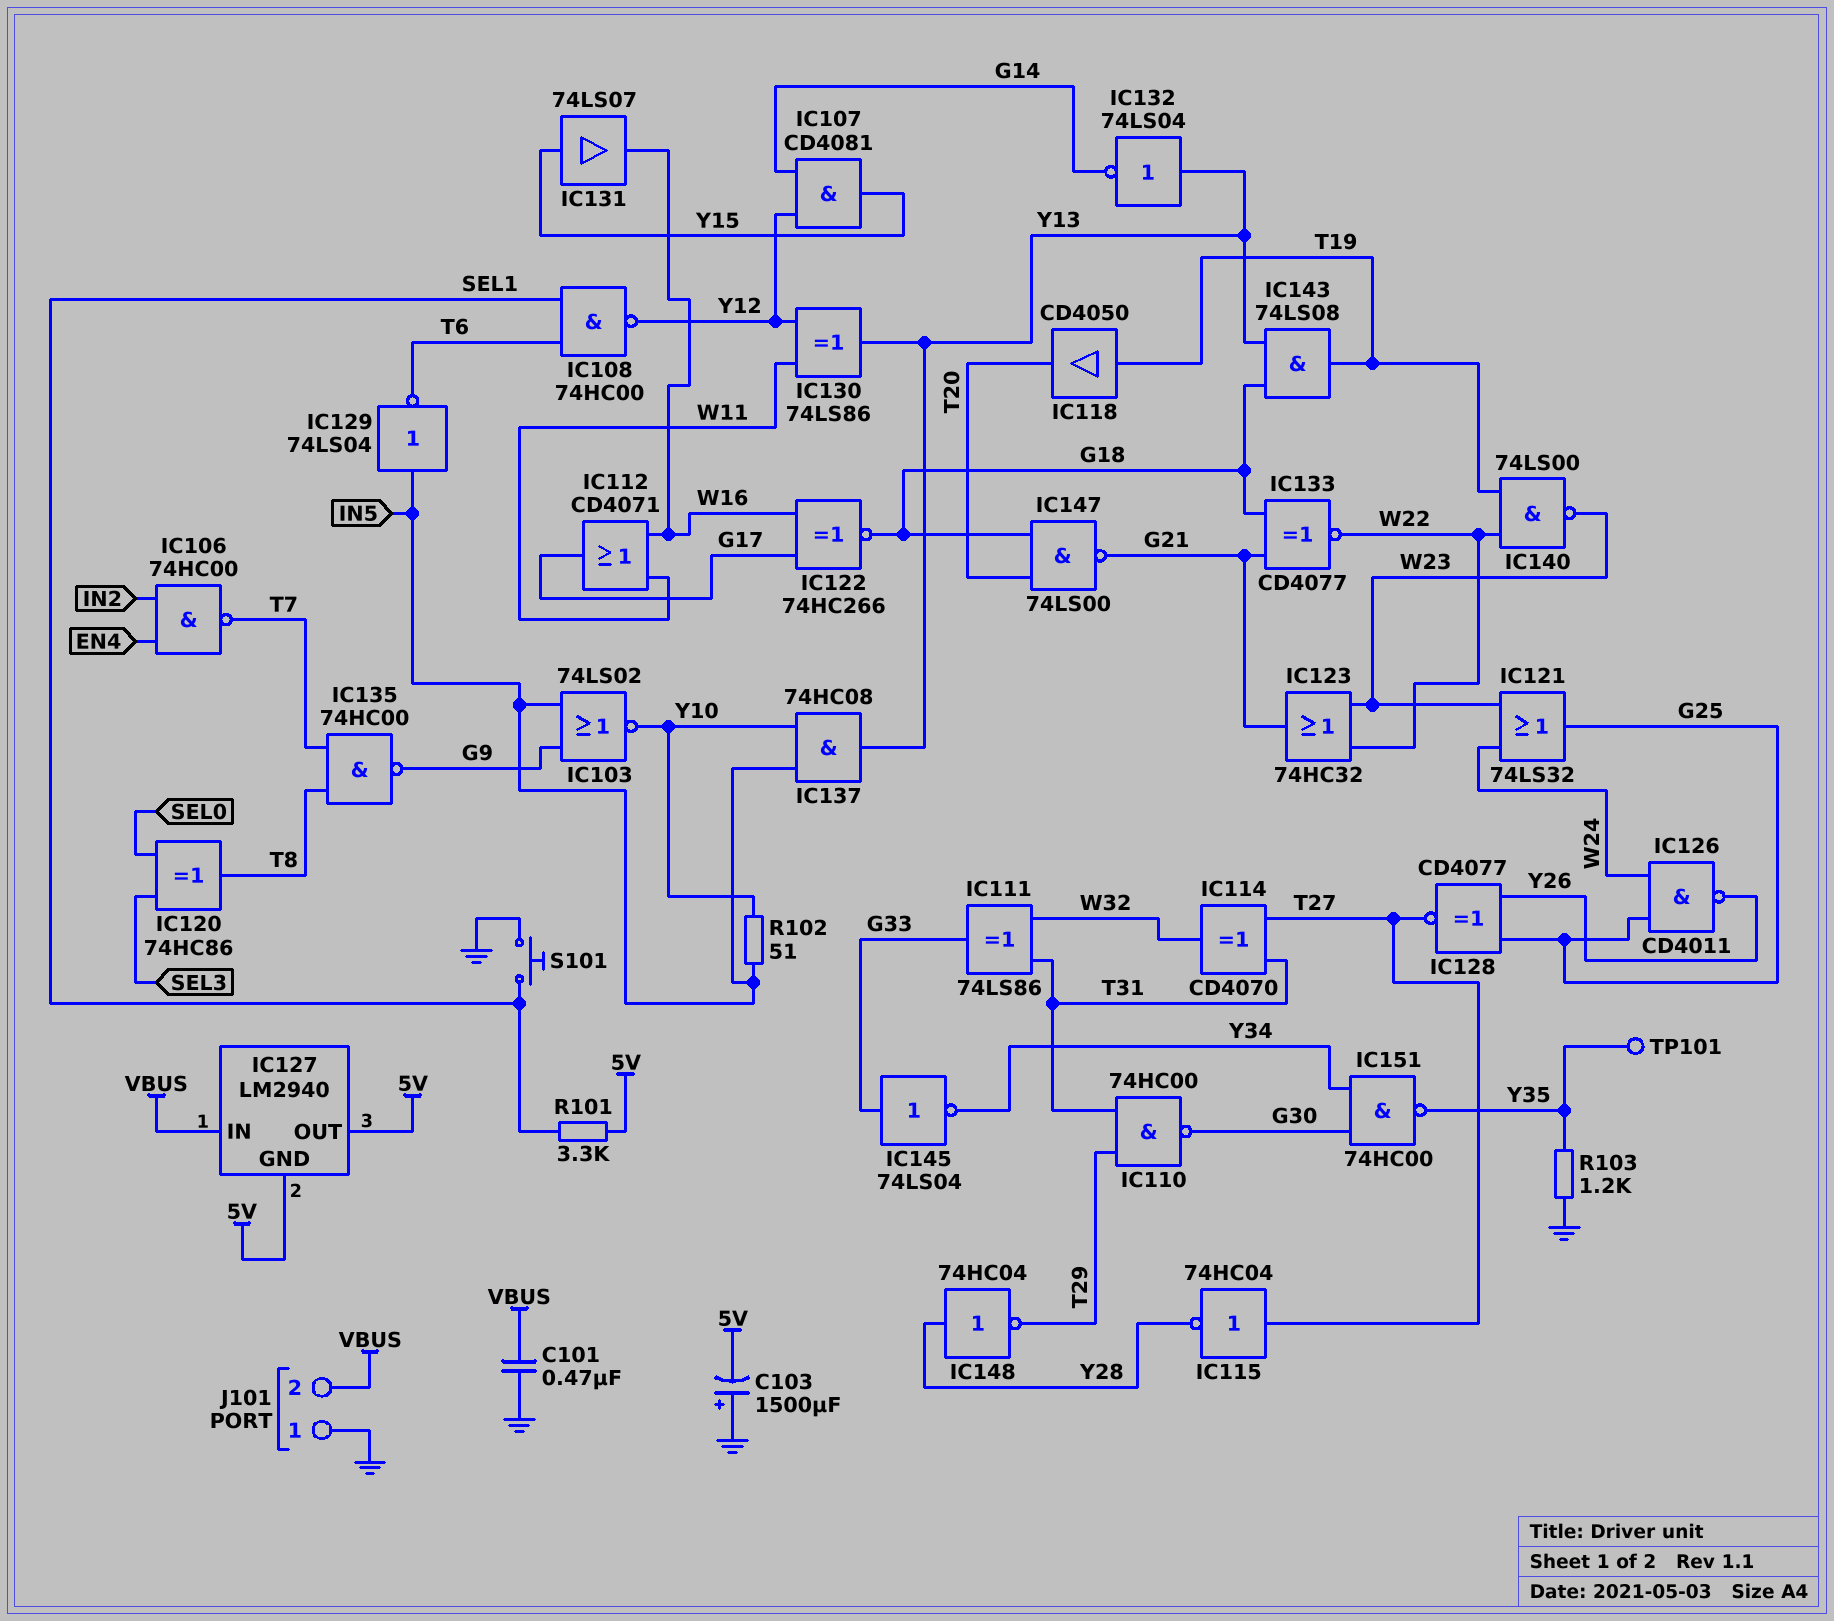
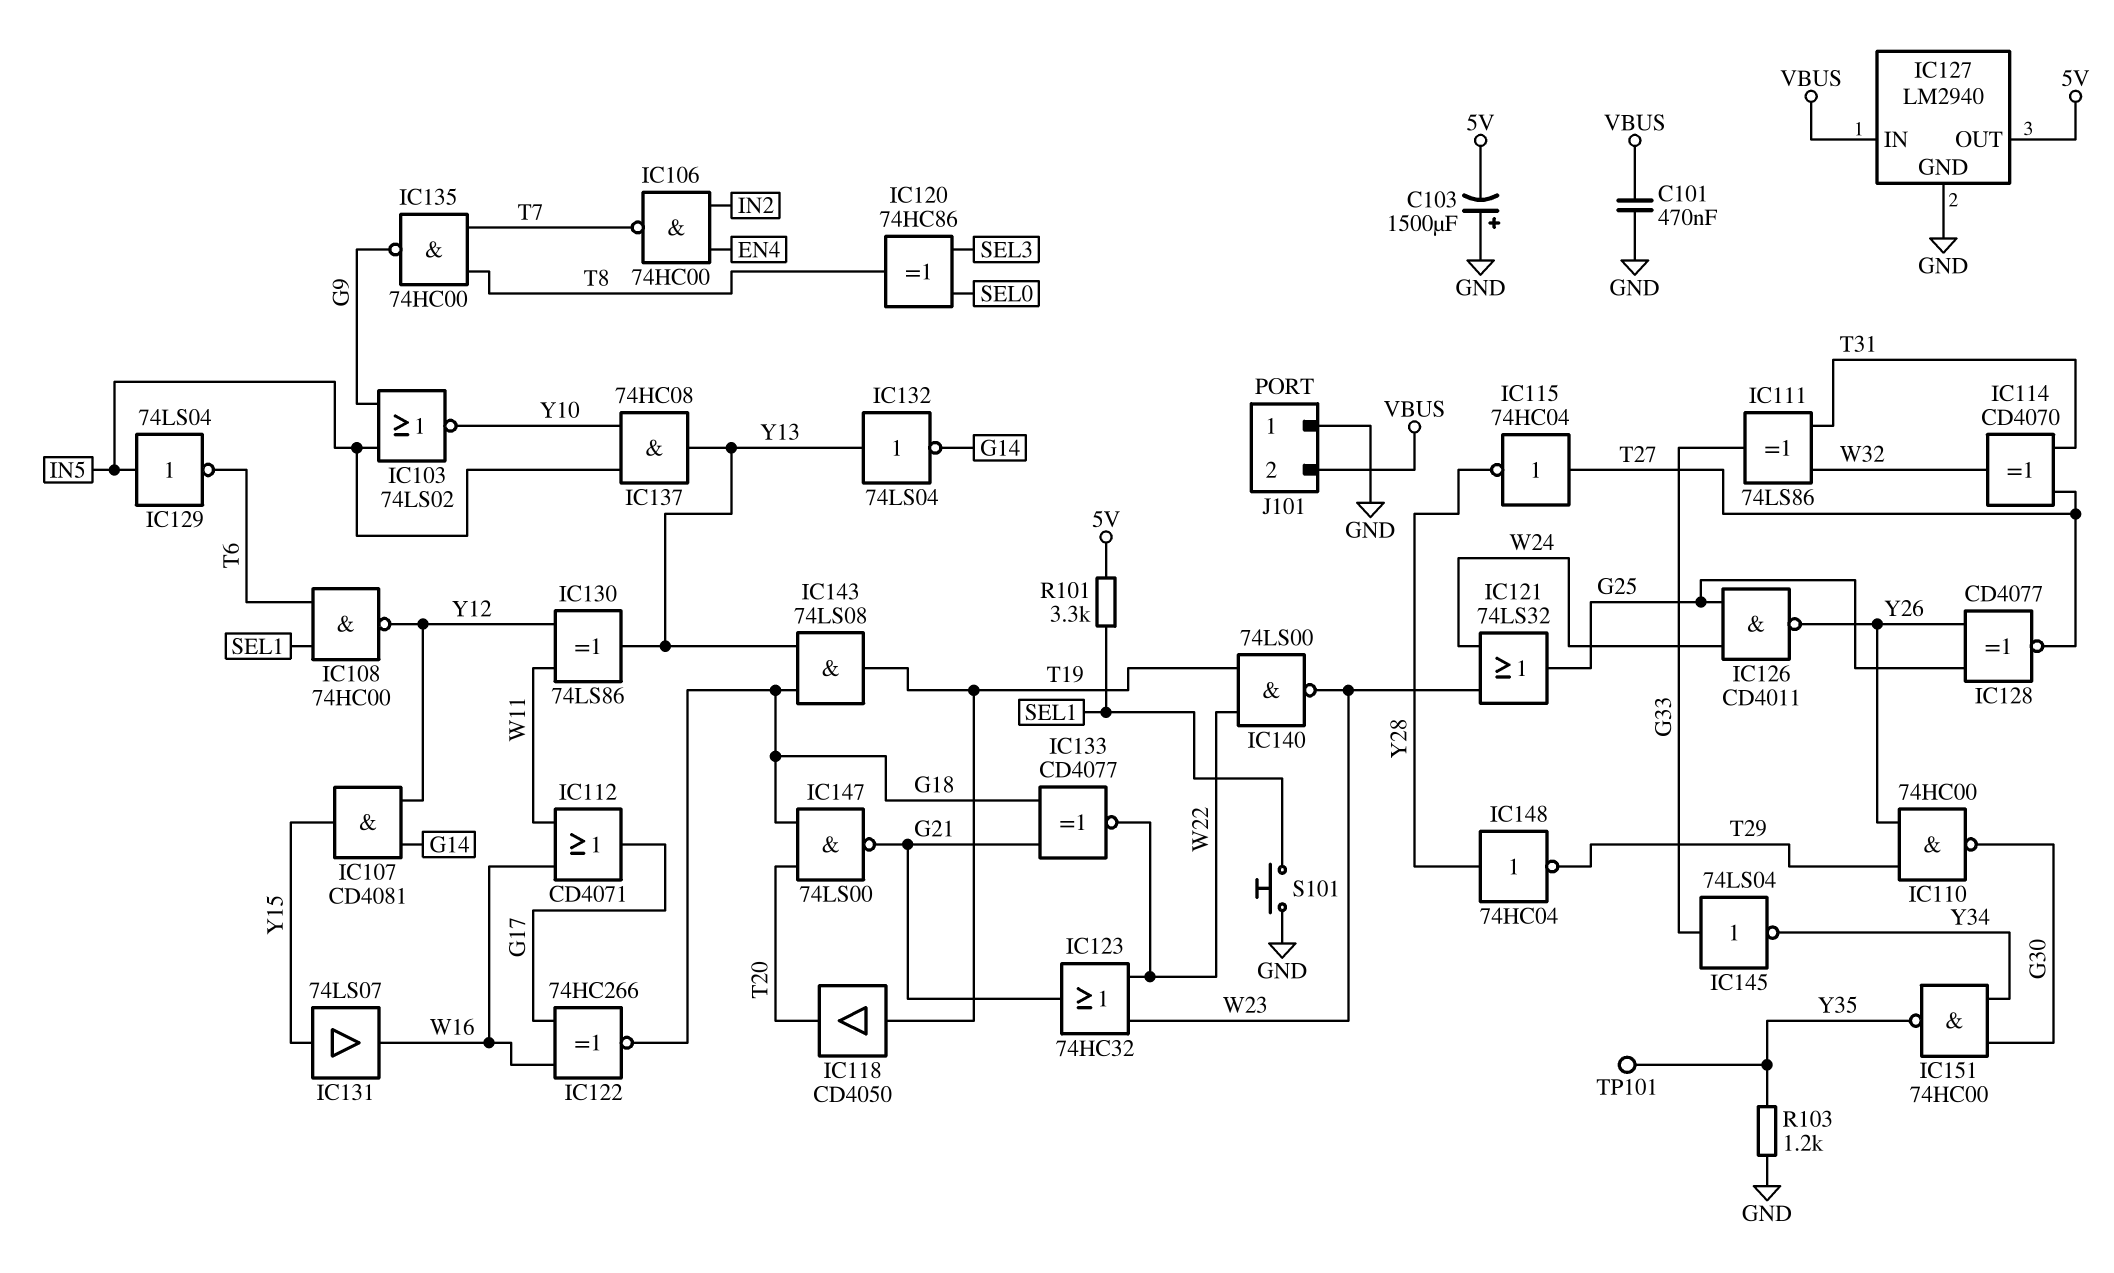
IC110: NAND 74HC00 (in T29, in T31, out G30) -> NAND 74HC00 (in T29, in Y26, out G30)
IC127 pin GND: 5V -> GND
R102: 51 (IN5, Y10) -> none

